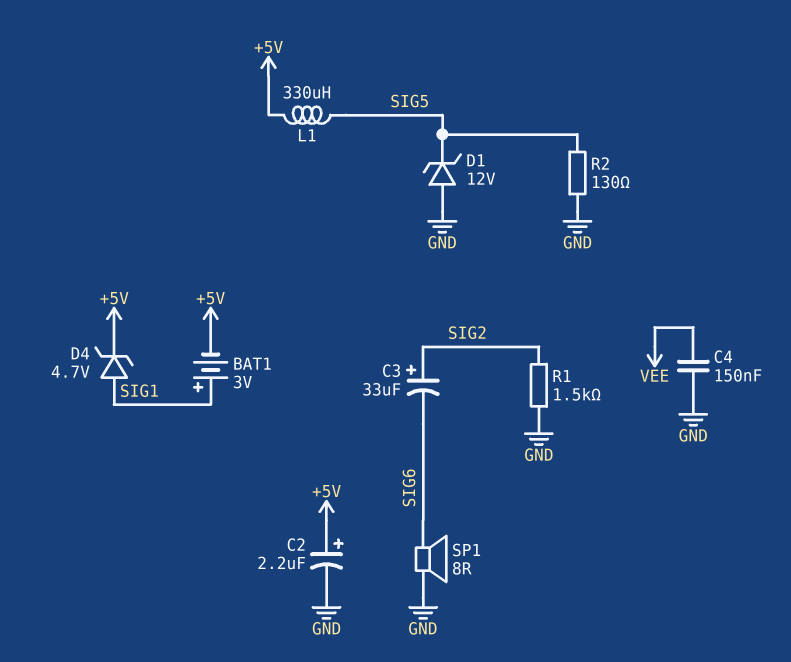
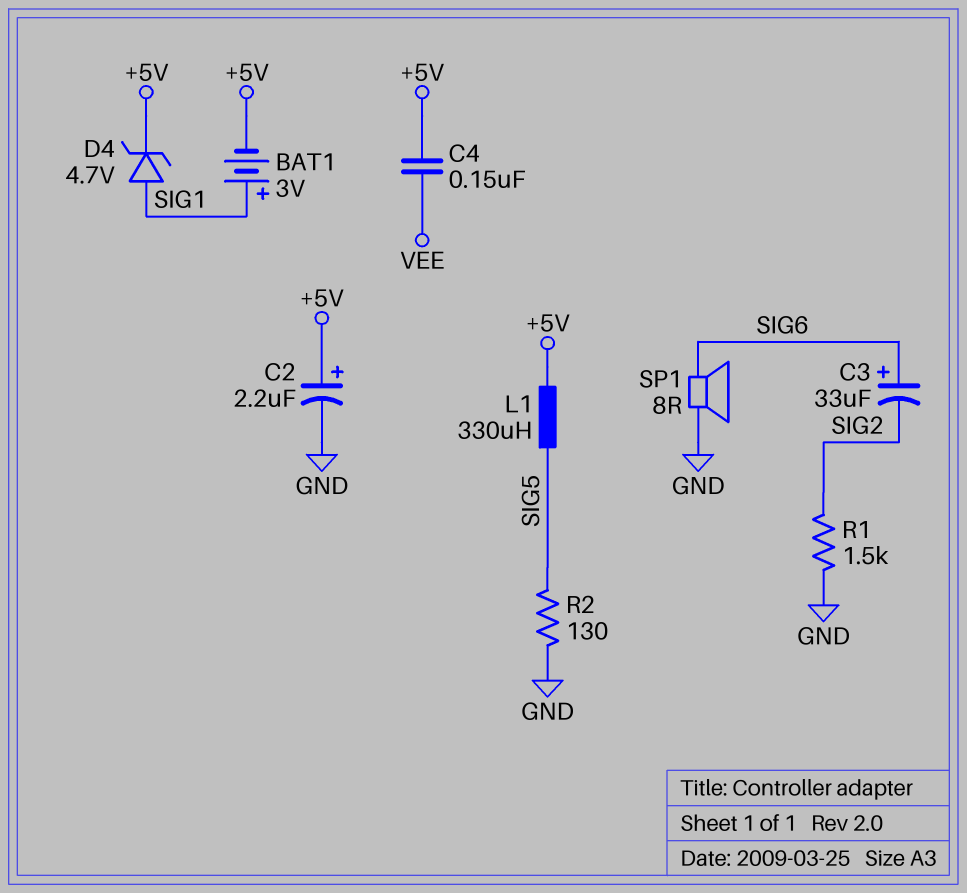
C3: 33uF (plus SIG2, minus SIG6) -> 33uF (plus SIG6, minus SIG2)
C4: 150nF (GND, VEE) -> 150nF (+5V, VEE)
D1: zener 12V (A GND, K SIG5) -> none

